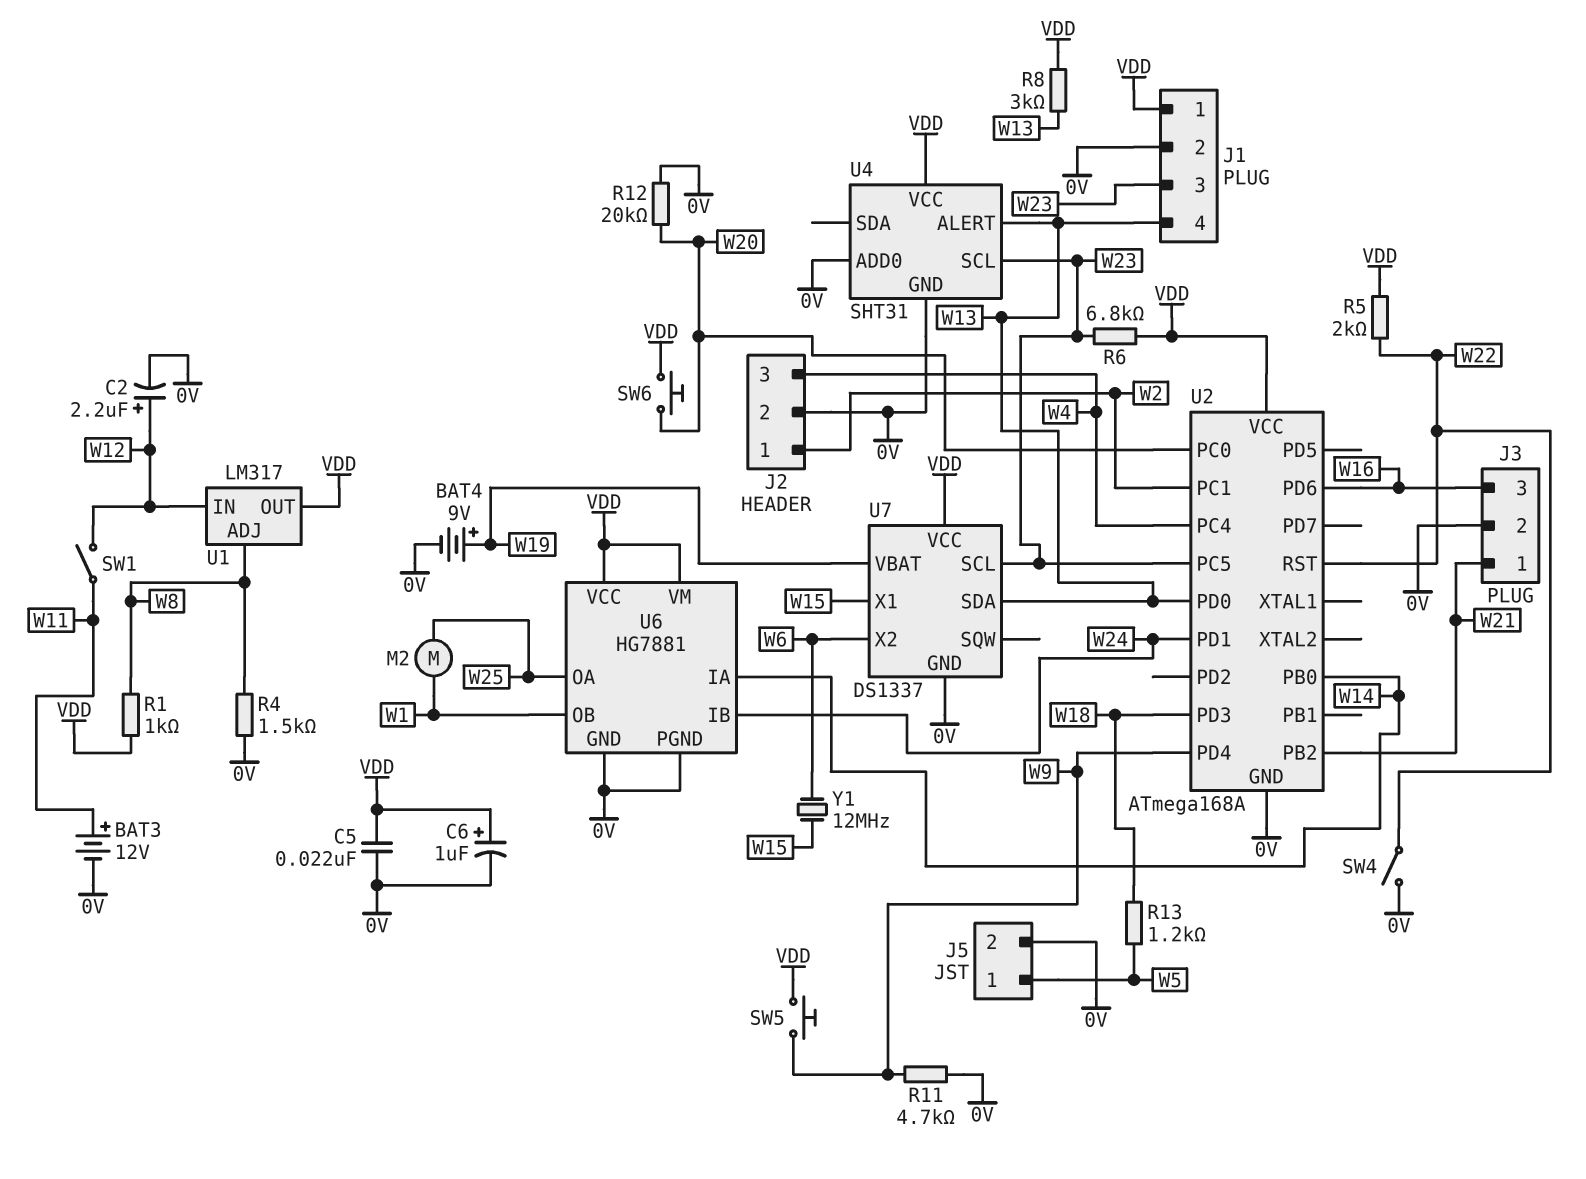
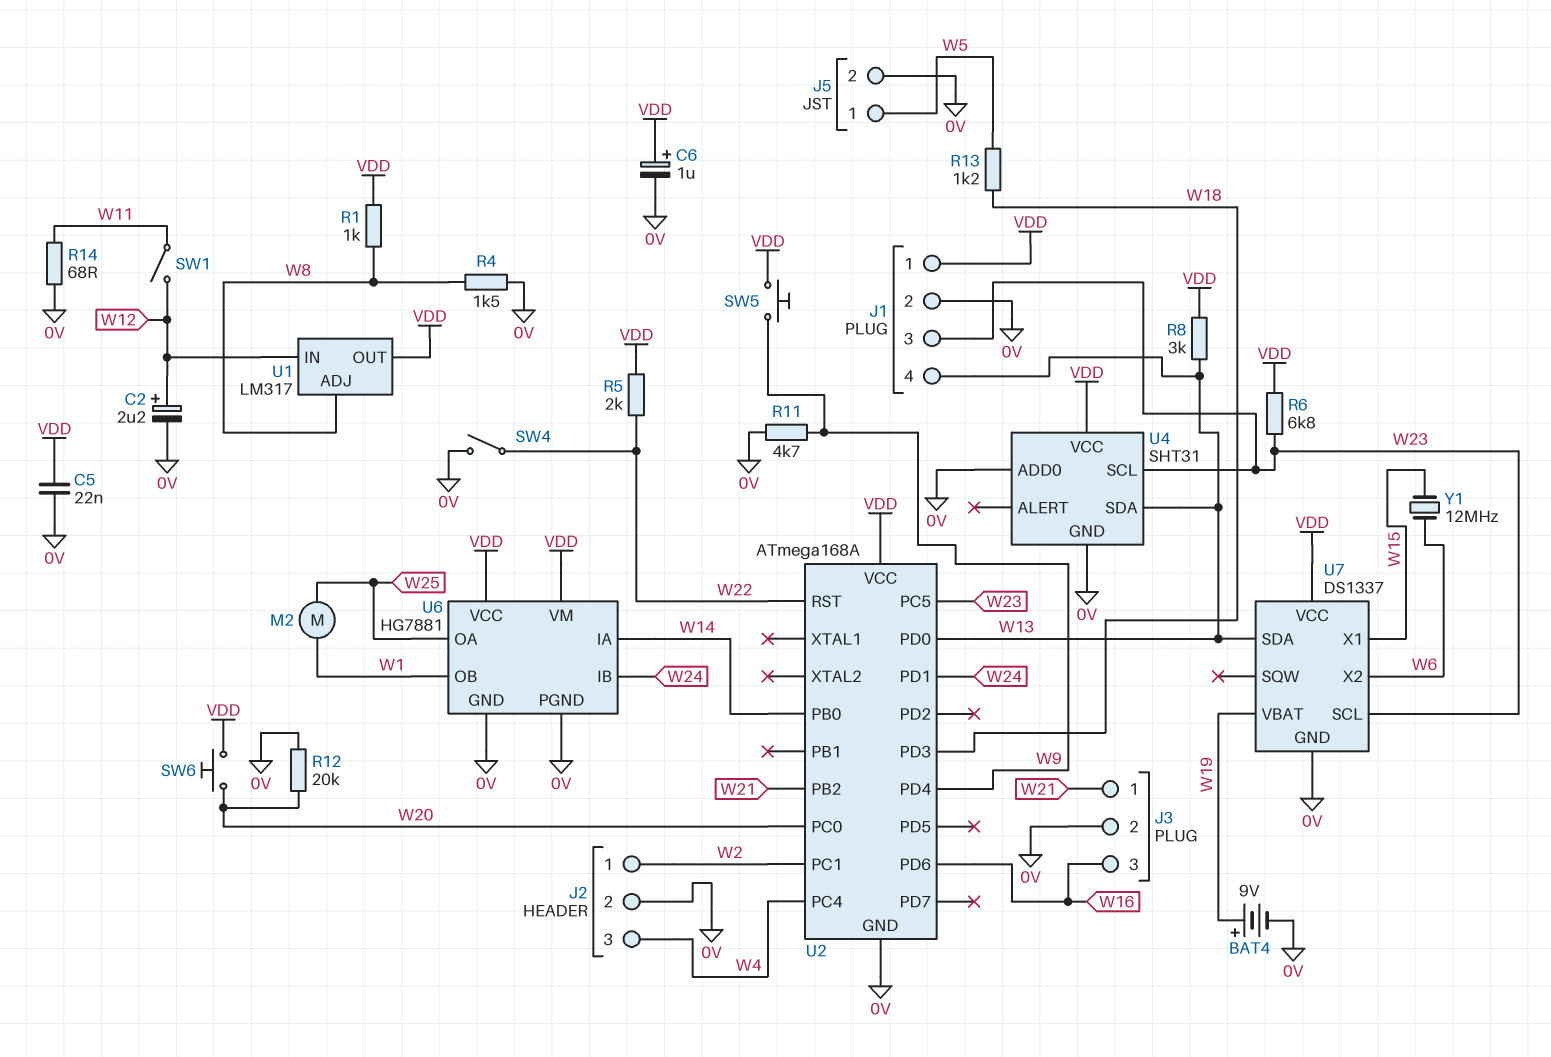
BAT3: 12V (plus W11, minus 0V) -> none
R14: none -> 68 (0V, W11)
U4 pin ALERT: W13 -> none
U4 pin SDA: none -> W13

